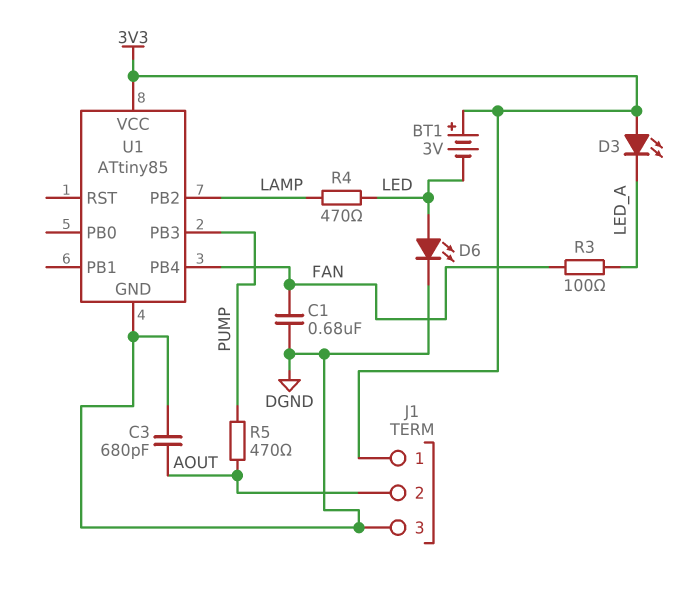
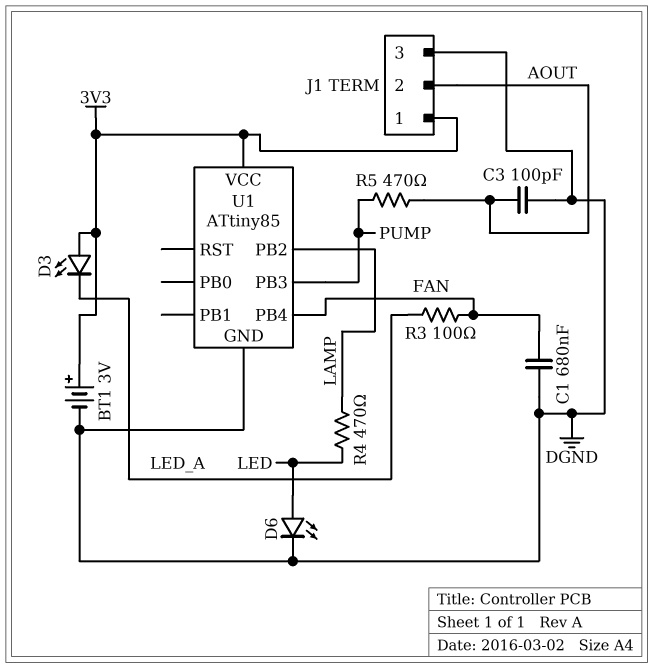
BT1: 3V (plus 3V3, minus LED) -> 3V (plus 3V3, minus DGND)
C3: 680pF (AOUT, DGND) -> 100pF (AOUT, DGND)

